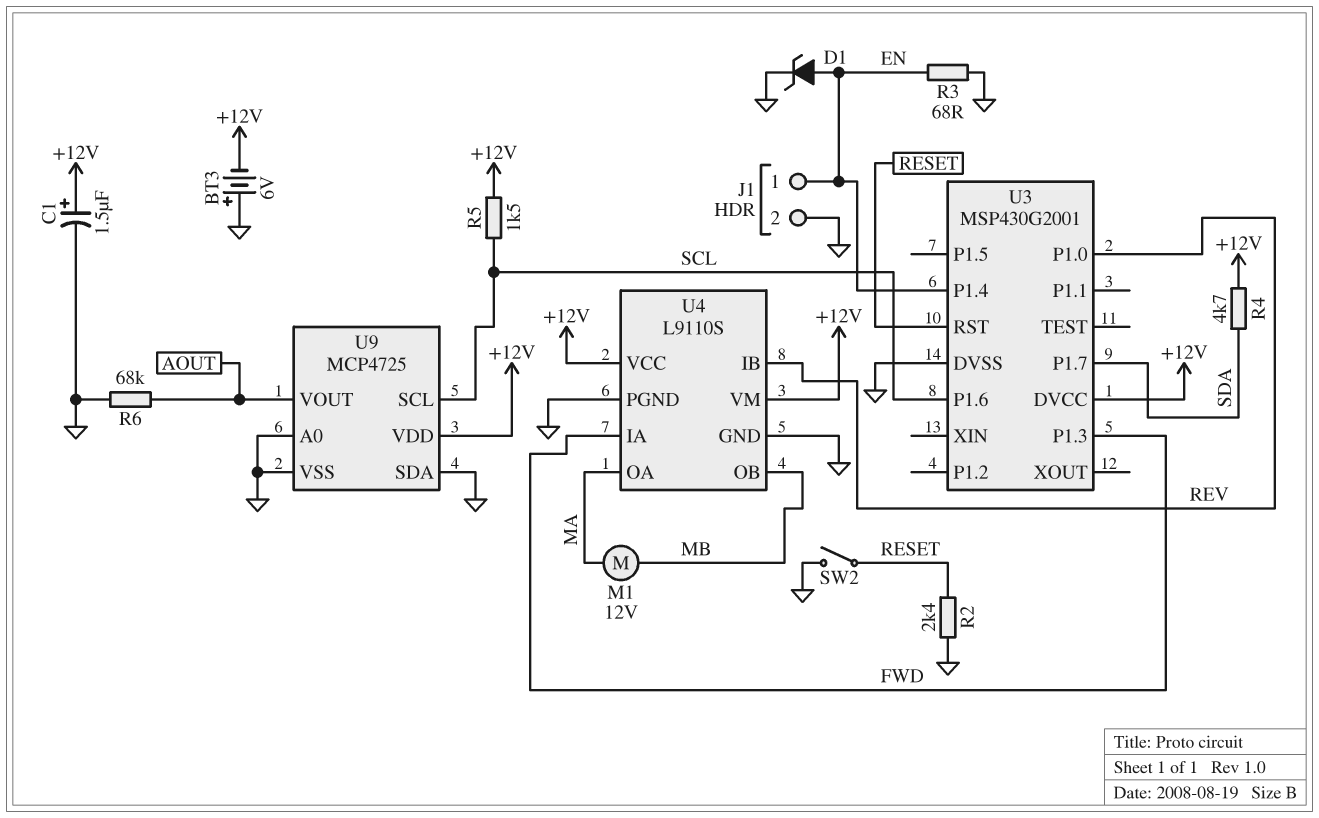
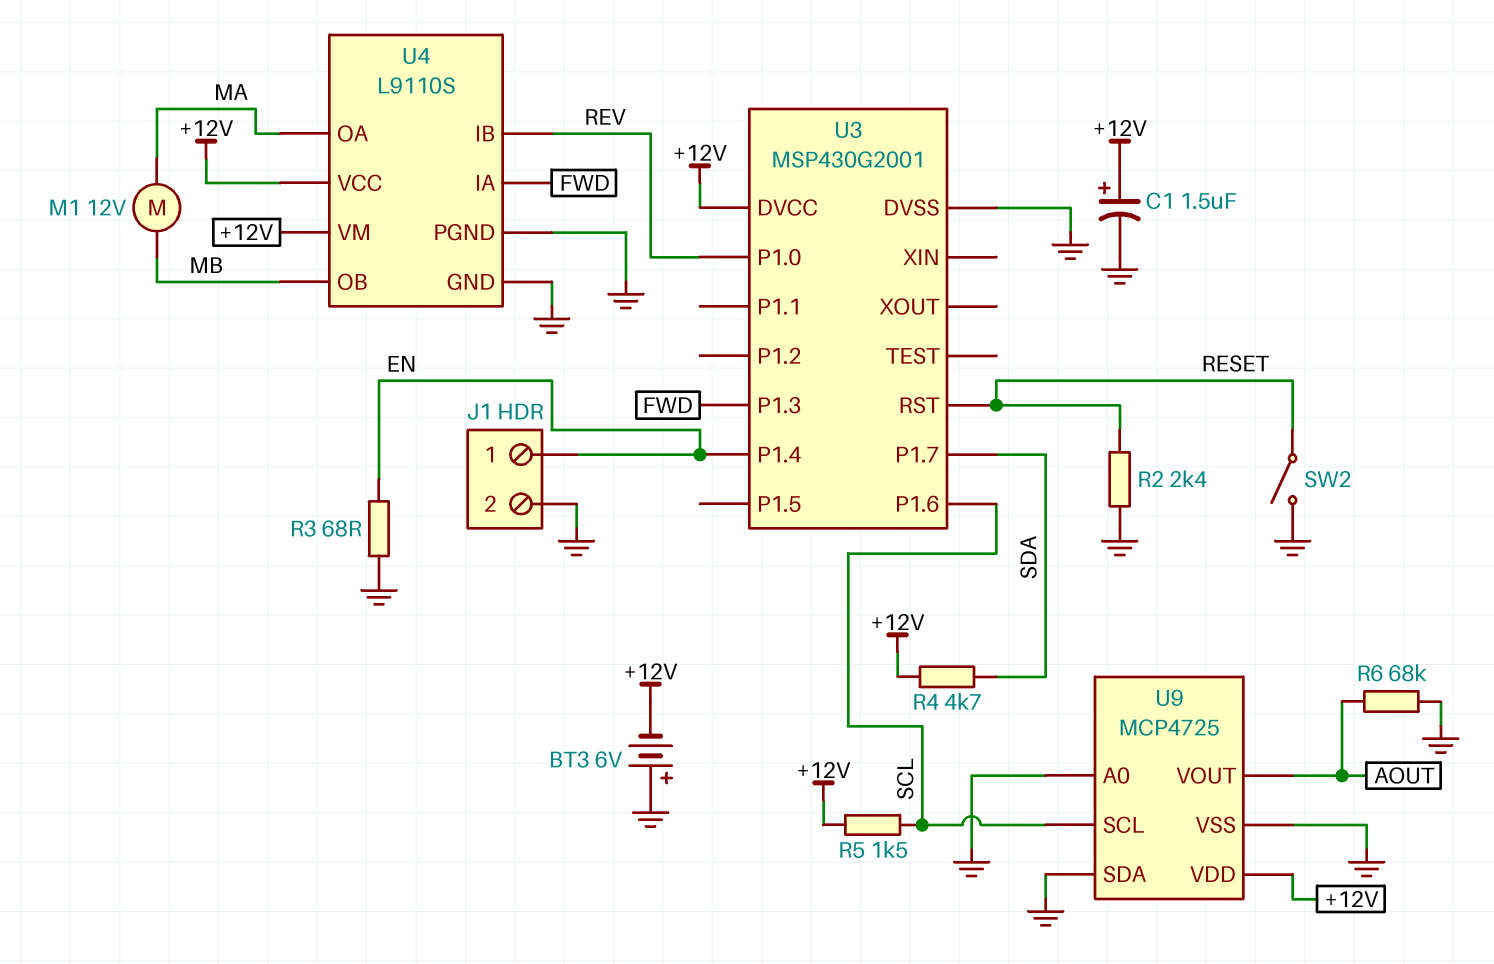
D1: zener (A EN, K GND) -> none

